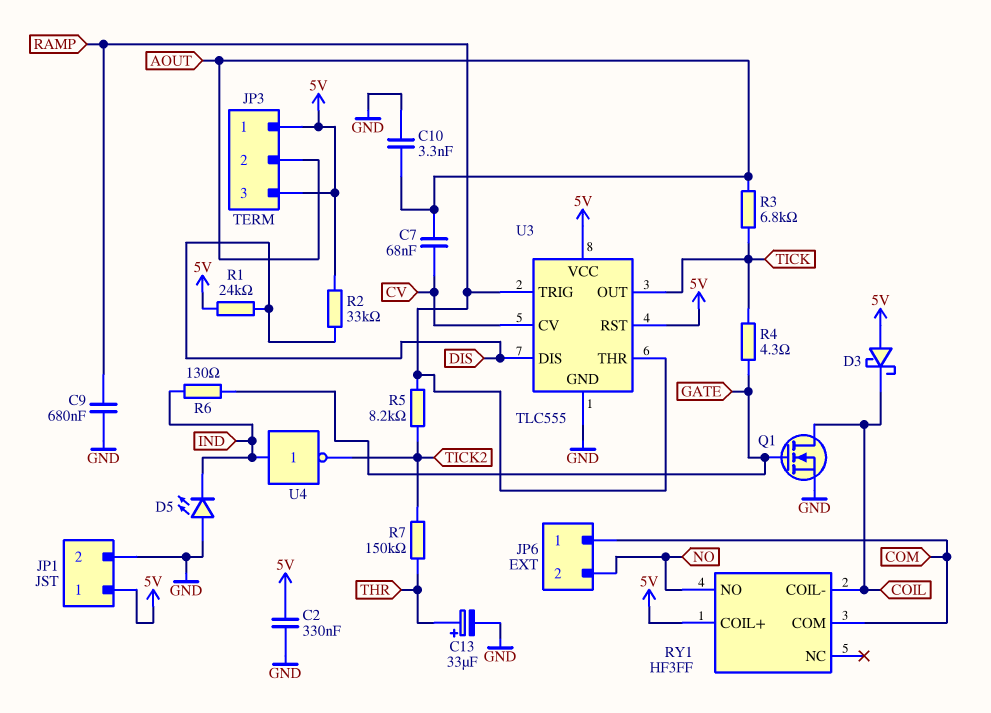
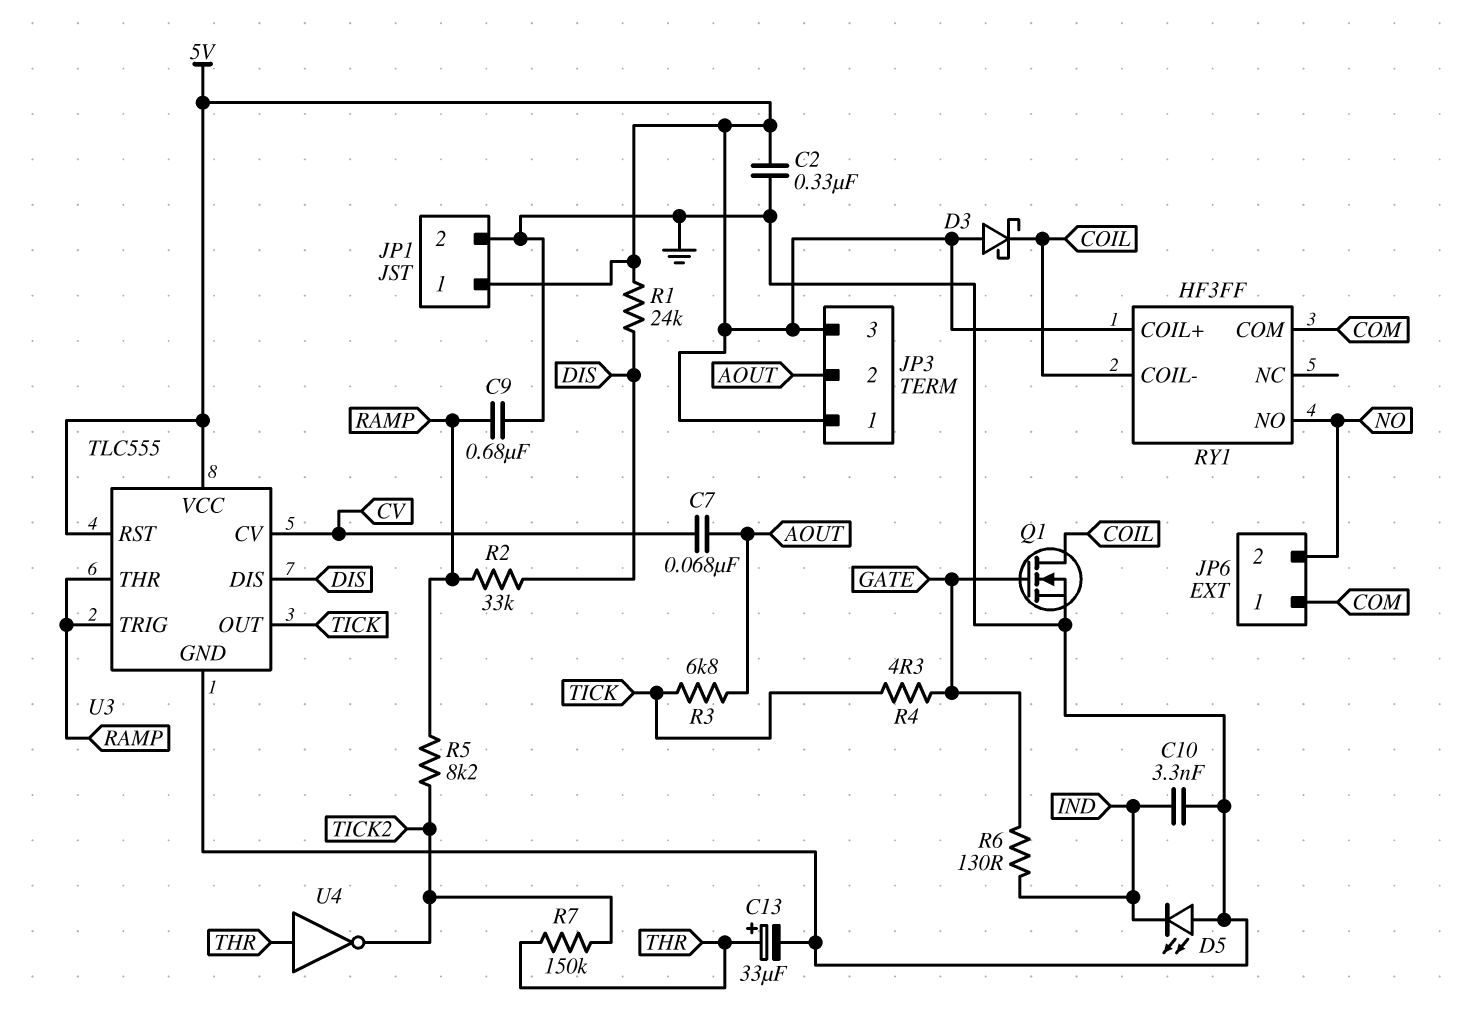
C10: 3.3nF (AOUT, GND) -> 3.3nF (GND, IND)
R2: 33k (5V, DIS) -> 33k (DIS, RAMP)
U4: NOT (in IND, out TICK2) -> NOT (in THR, out TICK2)

